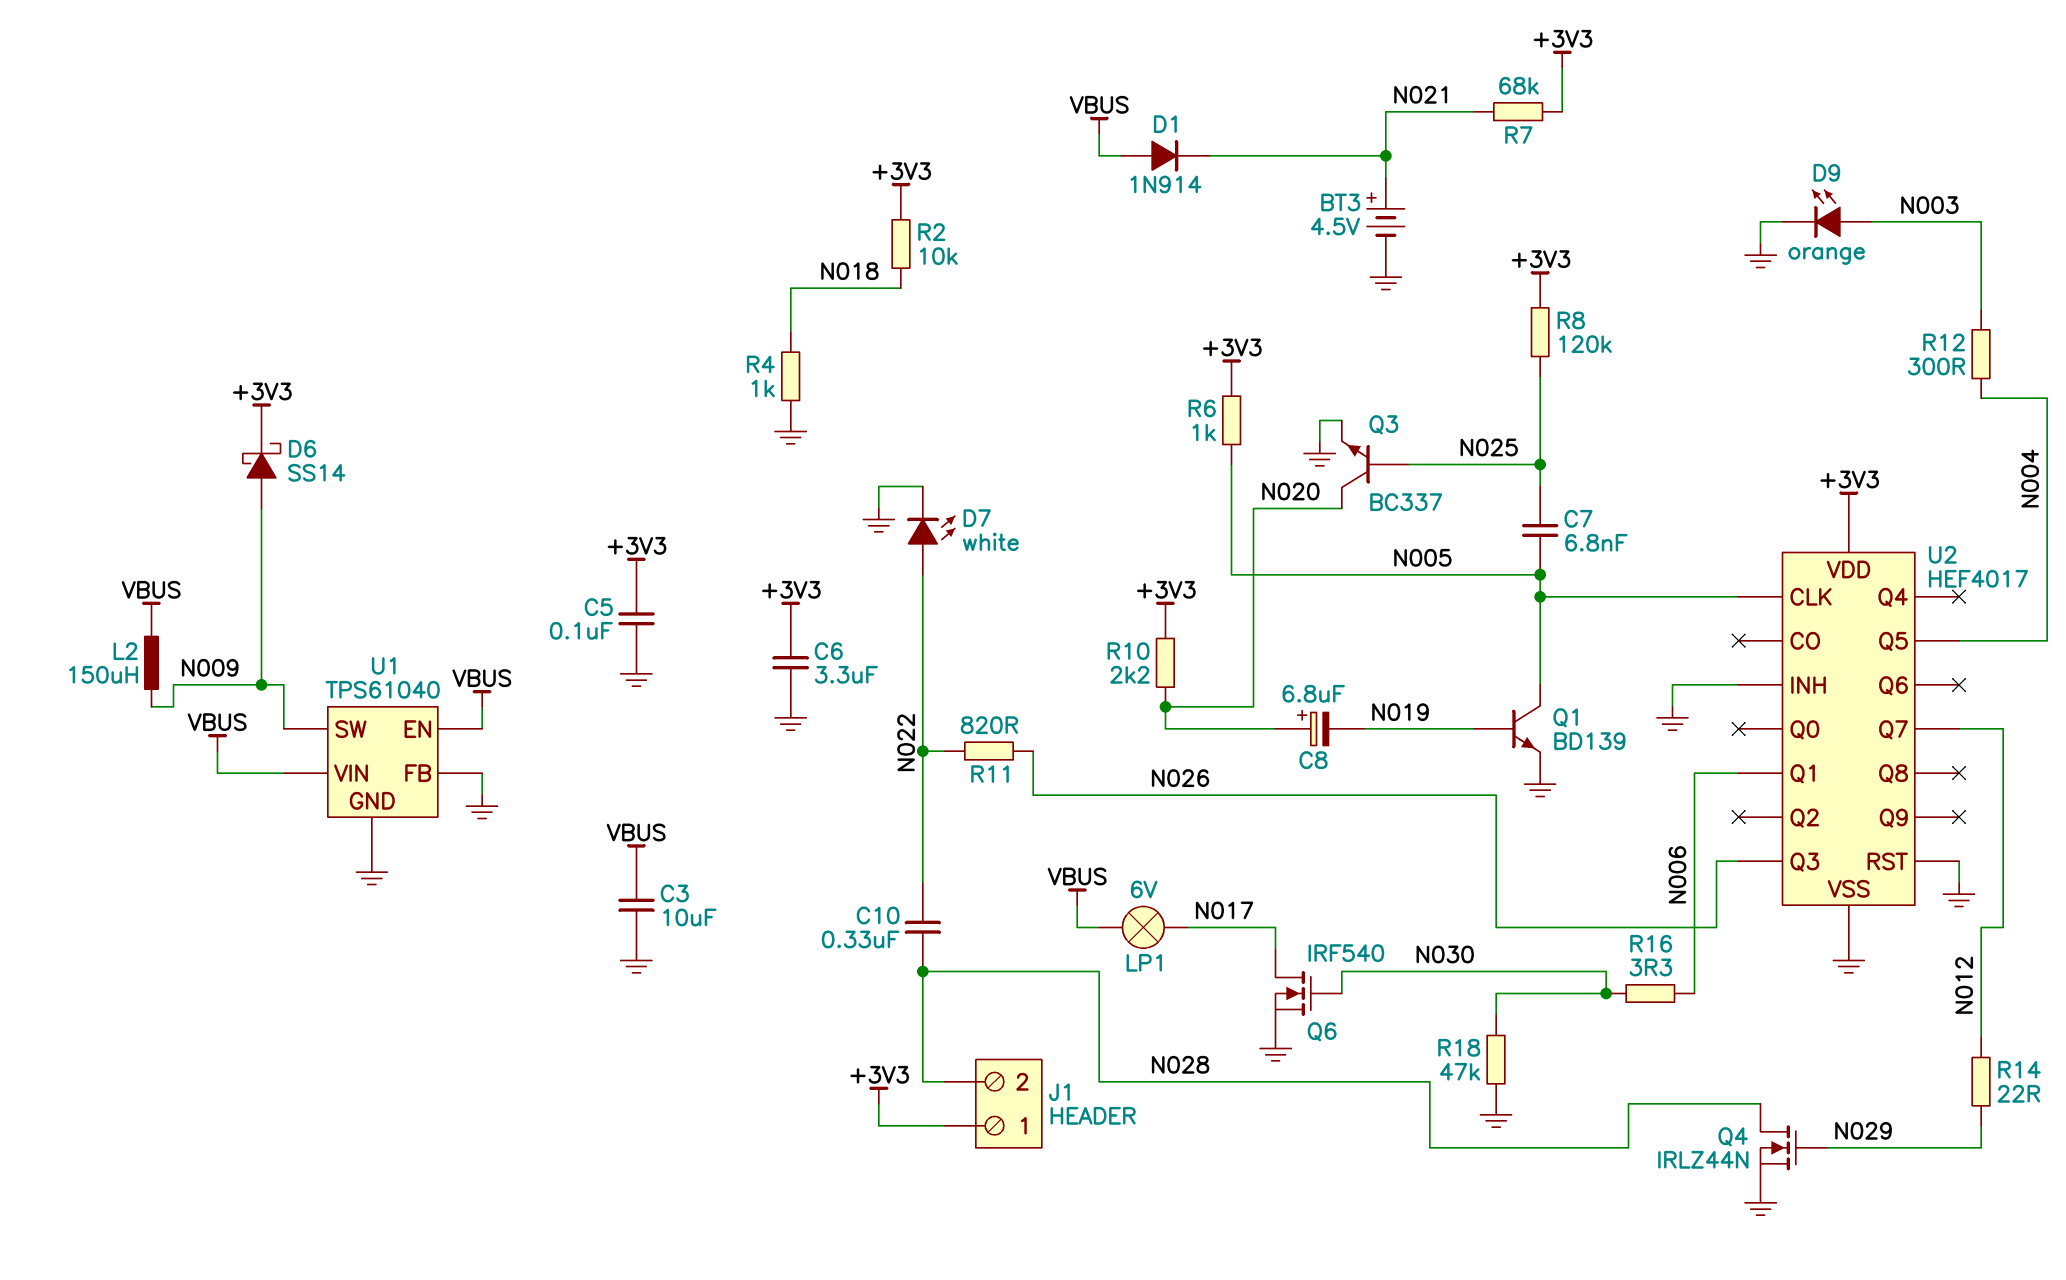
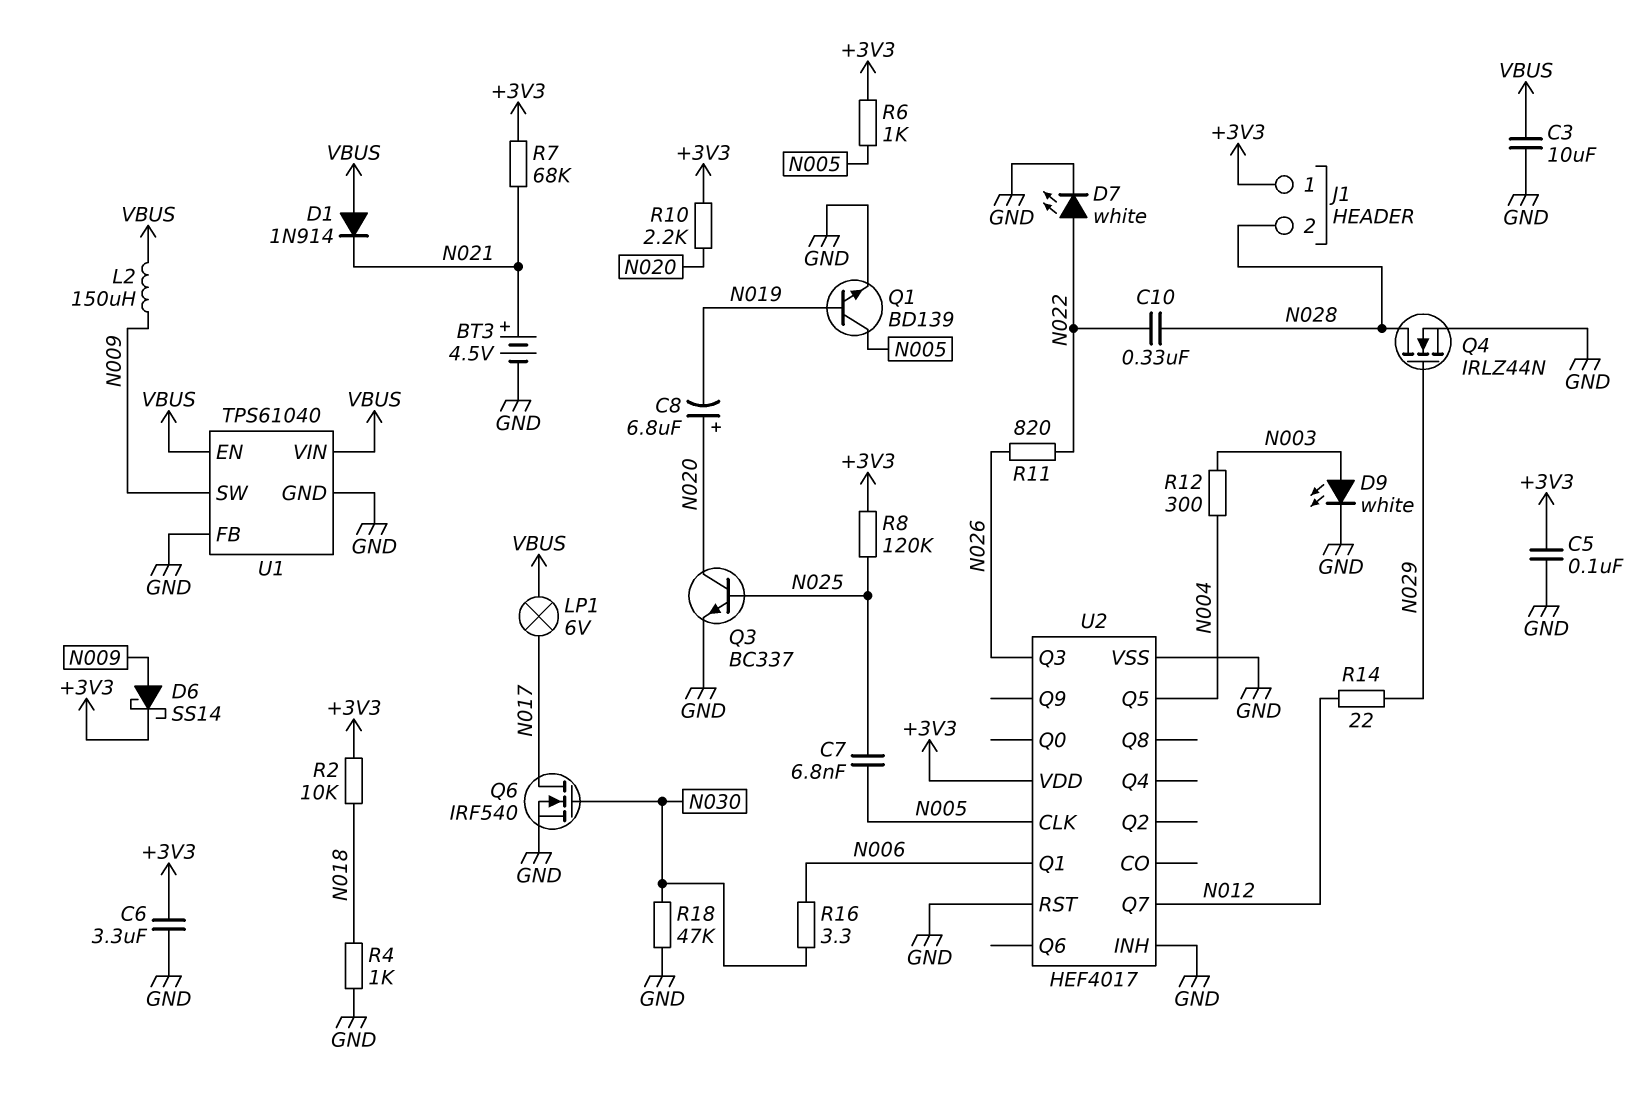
D9: LED orange (A N003, K GND) -> LED white (A N003, K GND)

